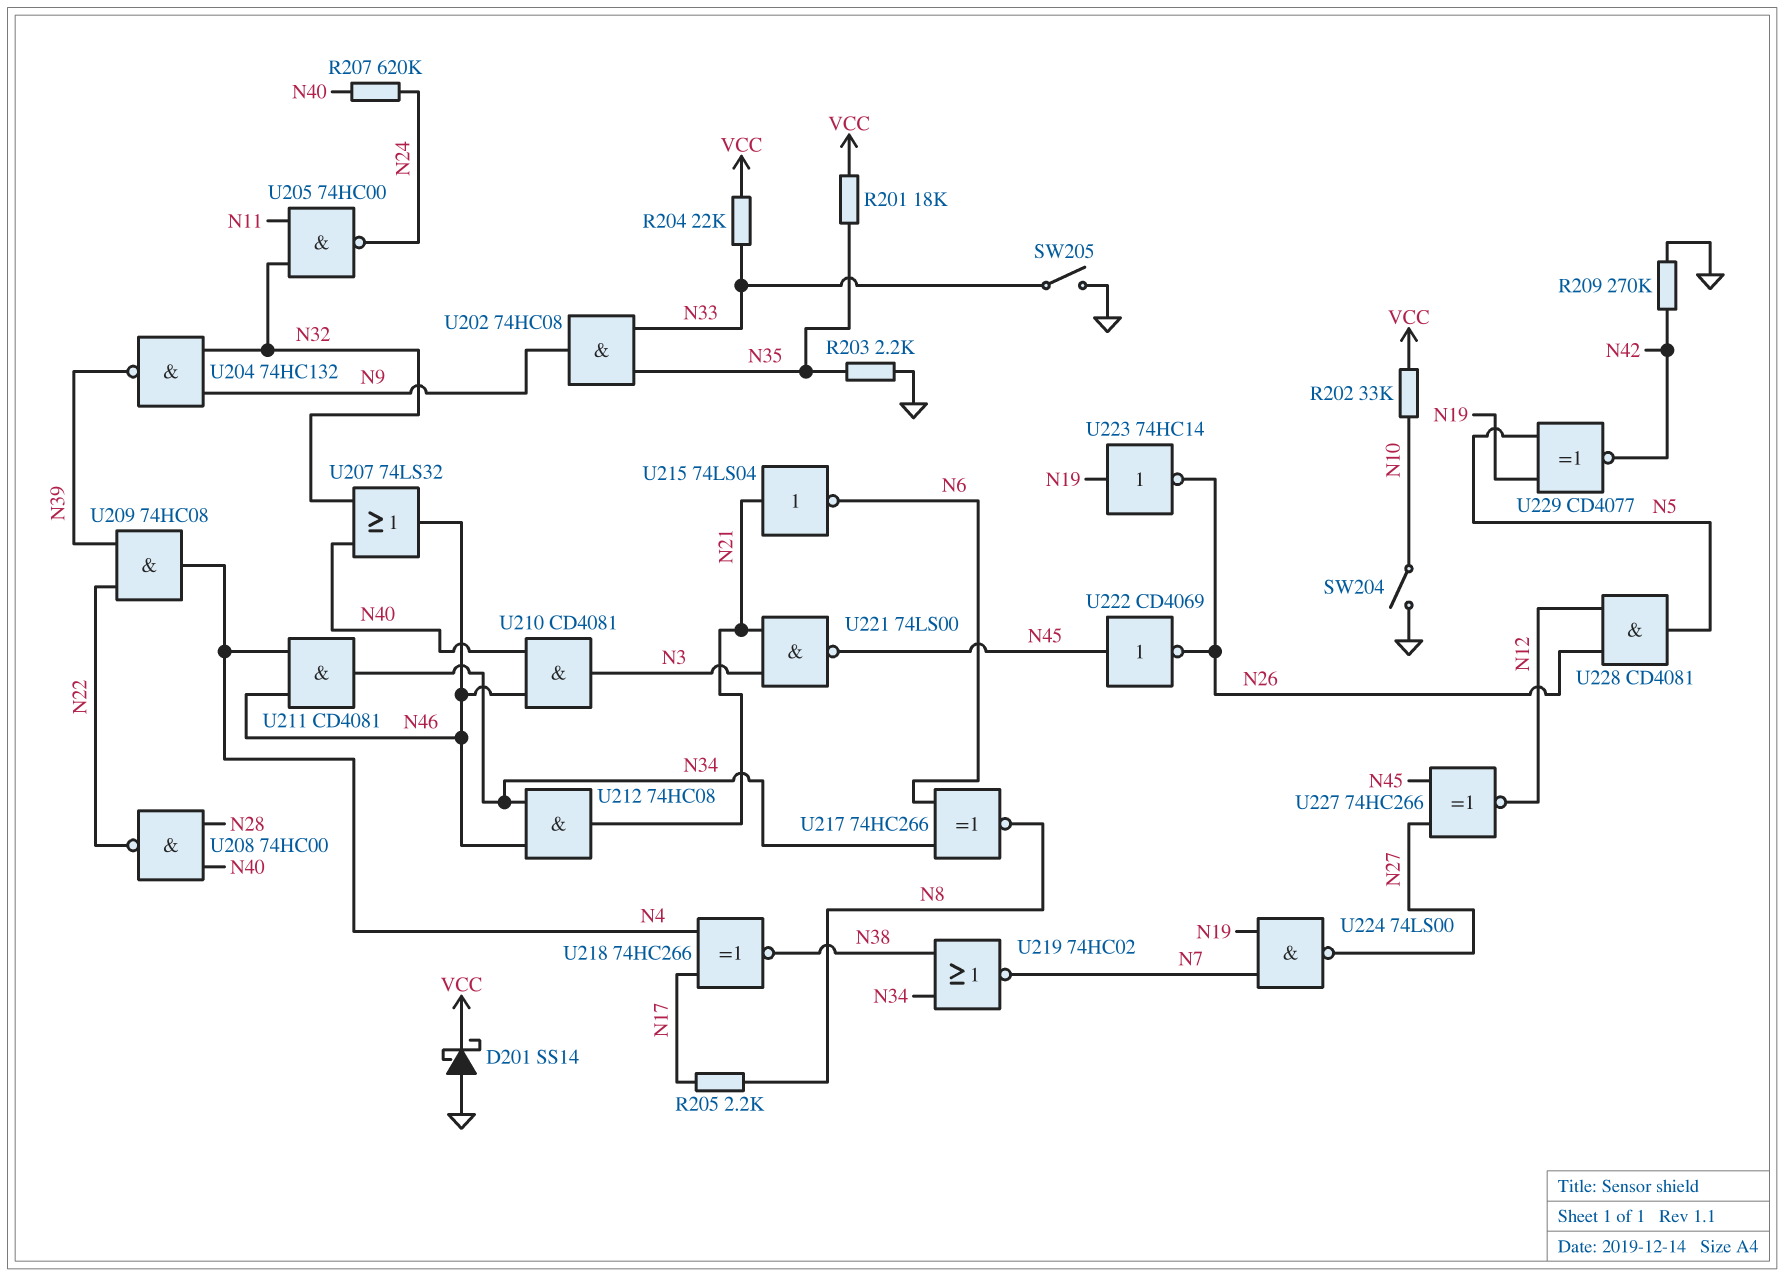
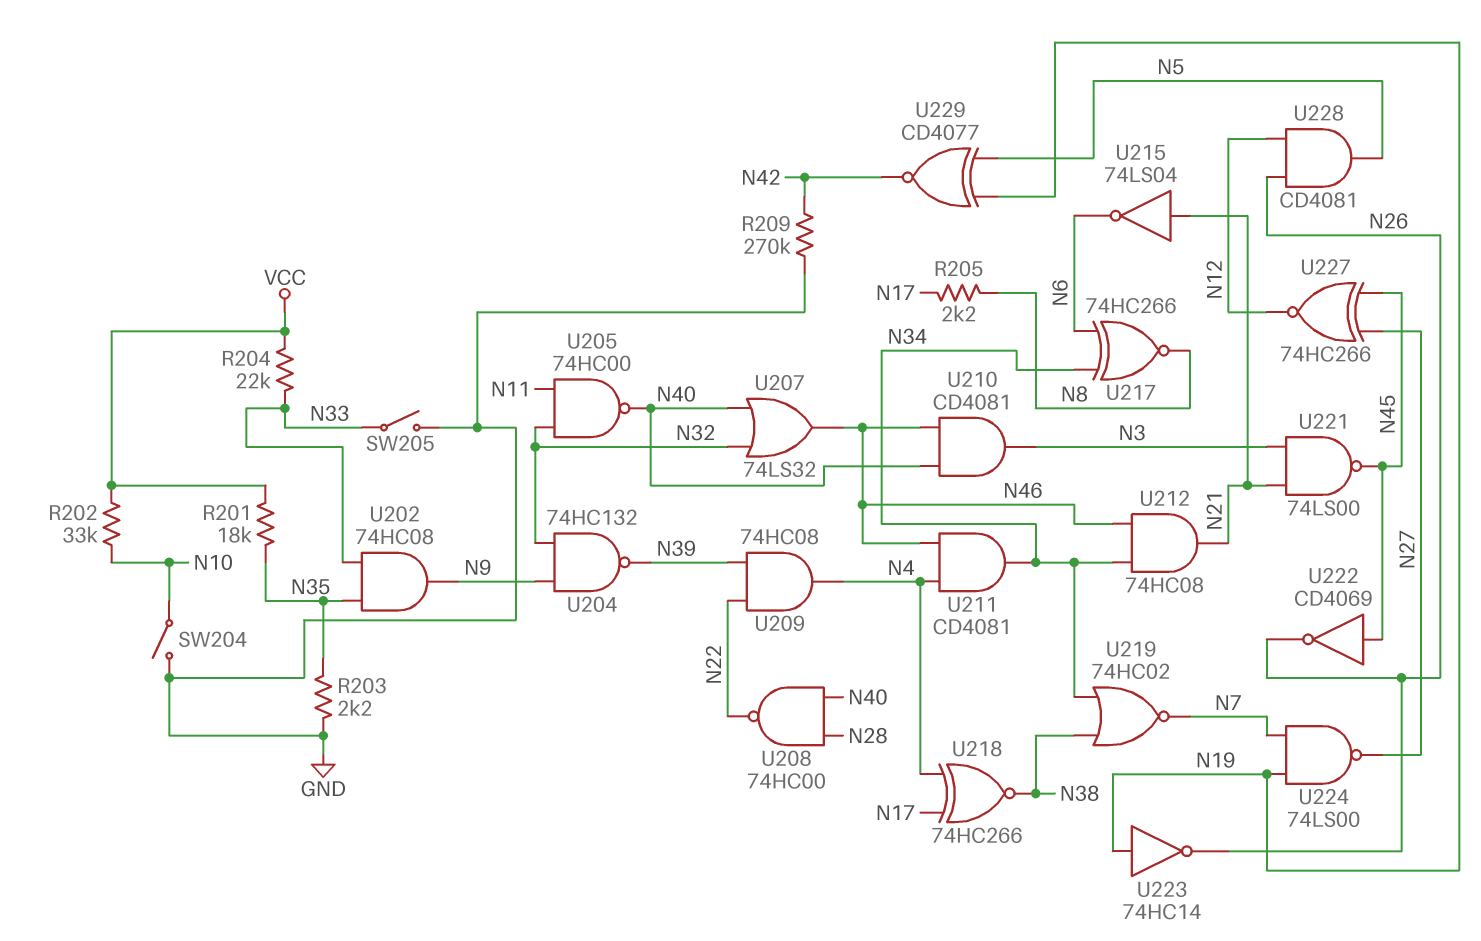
D201: schottky SS14 (A GND, K VCC) -> none
R207: 620k (N24, N40) -> none
U205: NAND 74HC00 (in N11, in N32, out N24) -> NAND 74HC00 (in N11, in N32, out N40)

